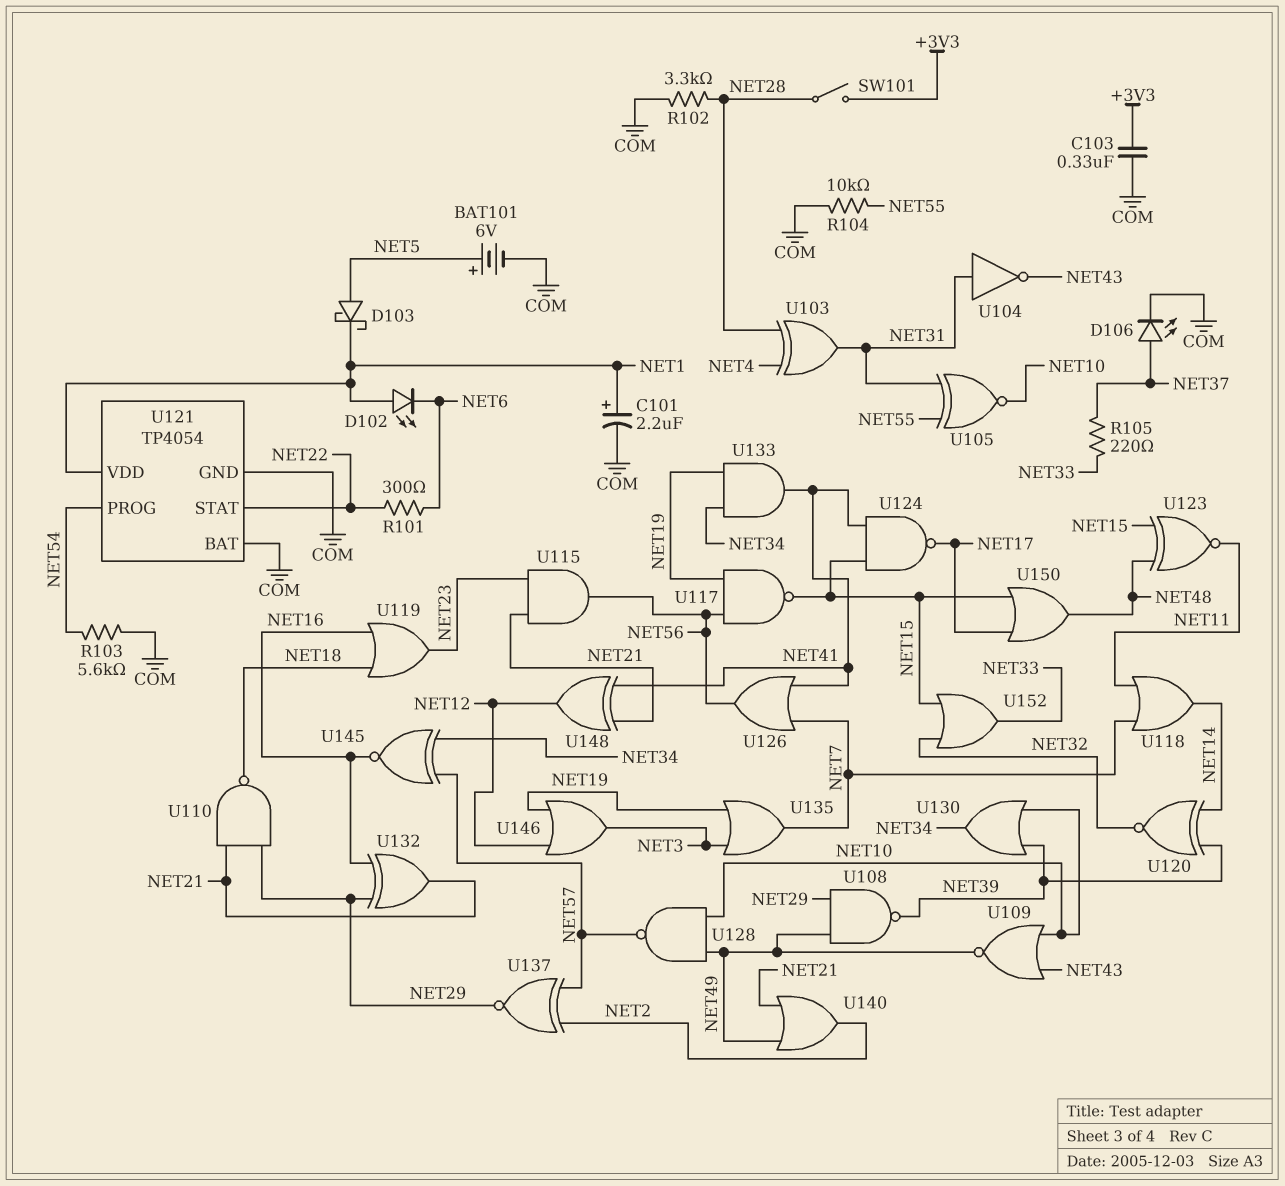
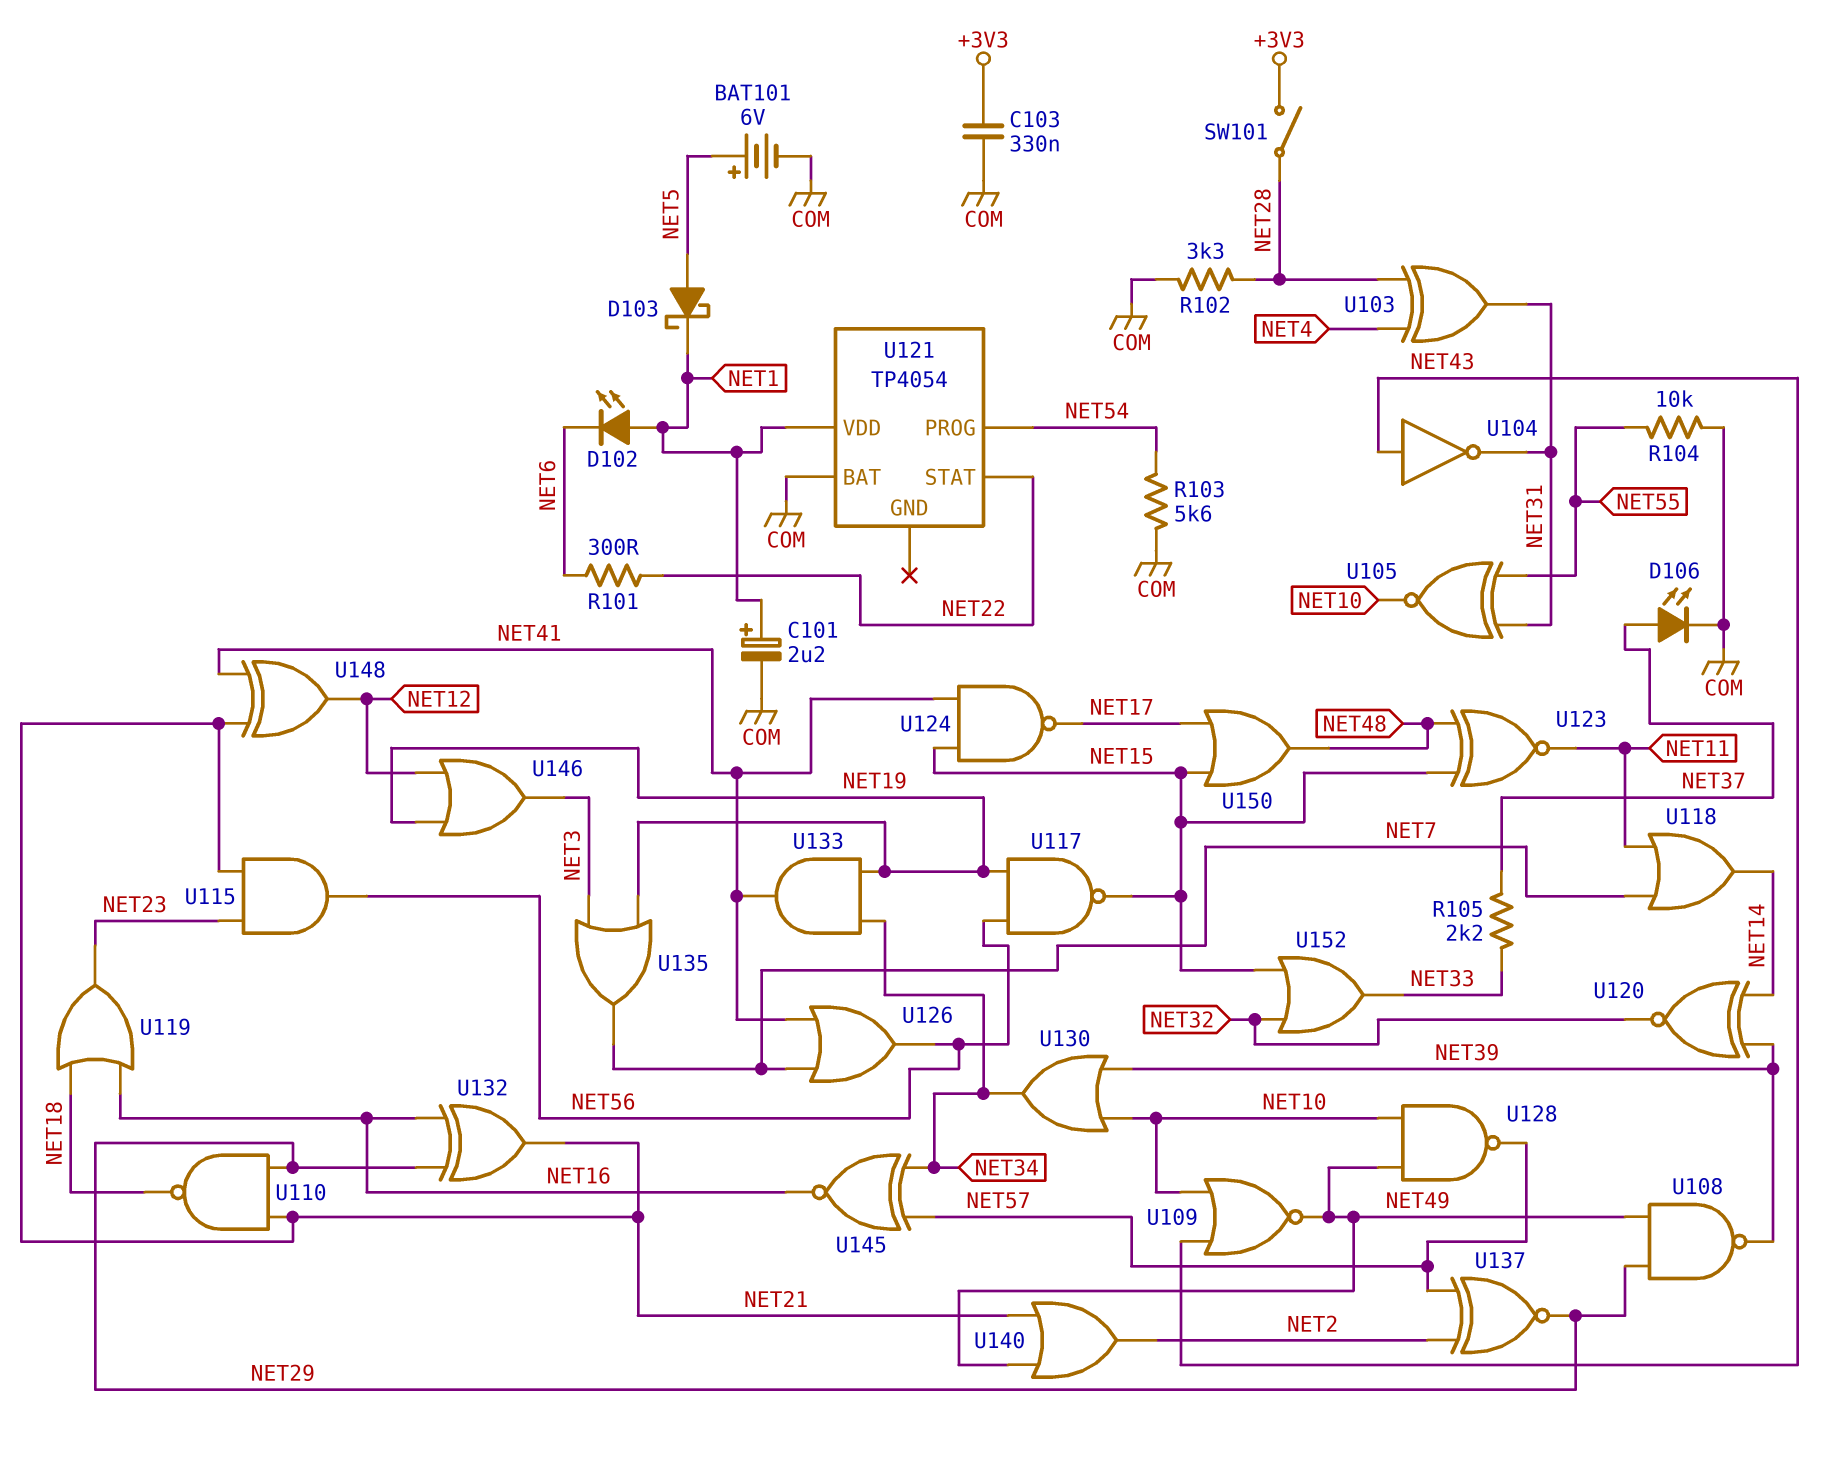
R105: 220 (NET33, NET37) -> 2.2k (NET33, NET37)
U104: NOT (in NET31, out NET43) -> NOT (in NET43, out NET31)
U121 pin GND: COM -> none

